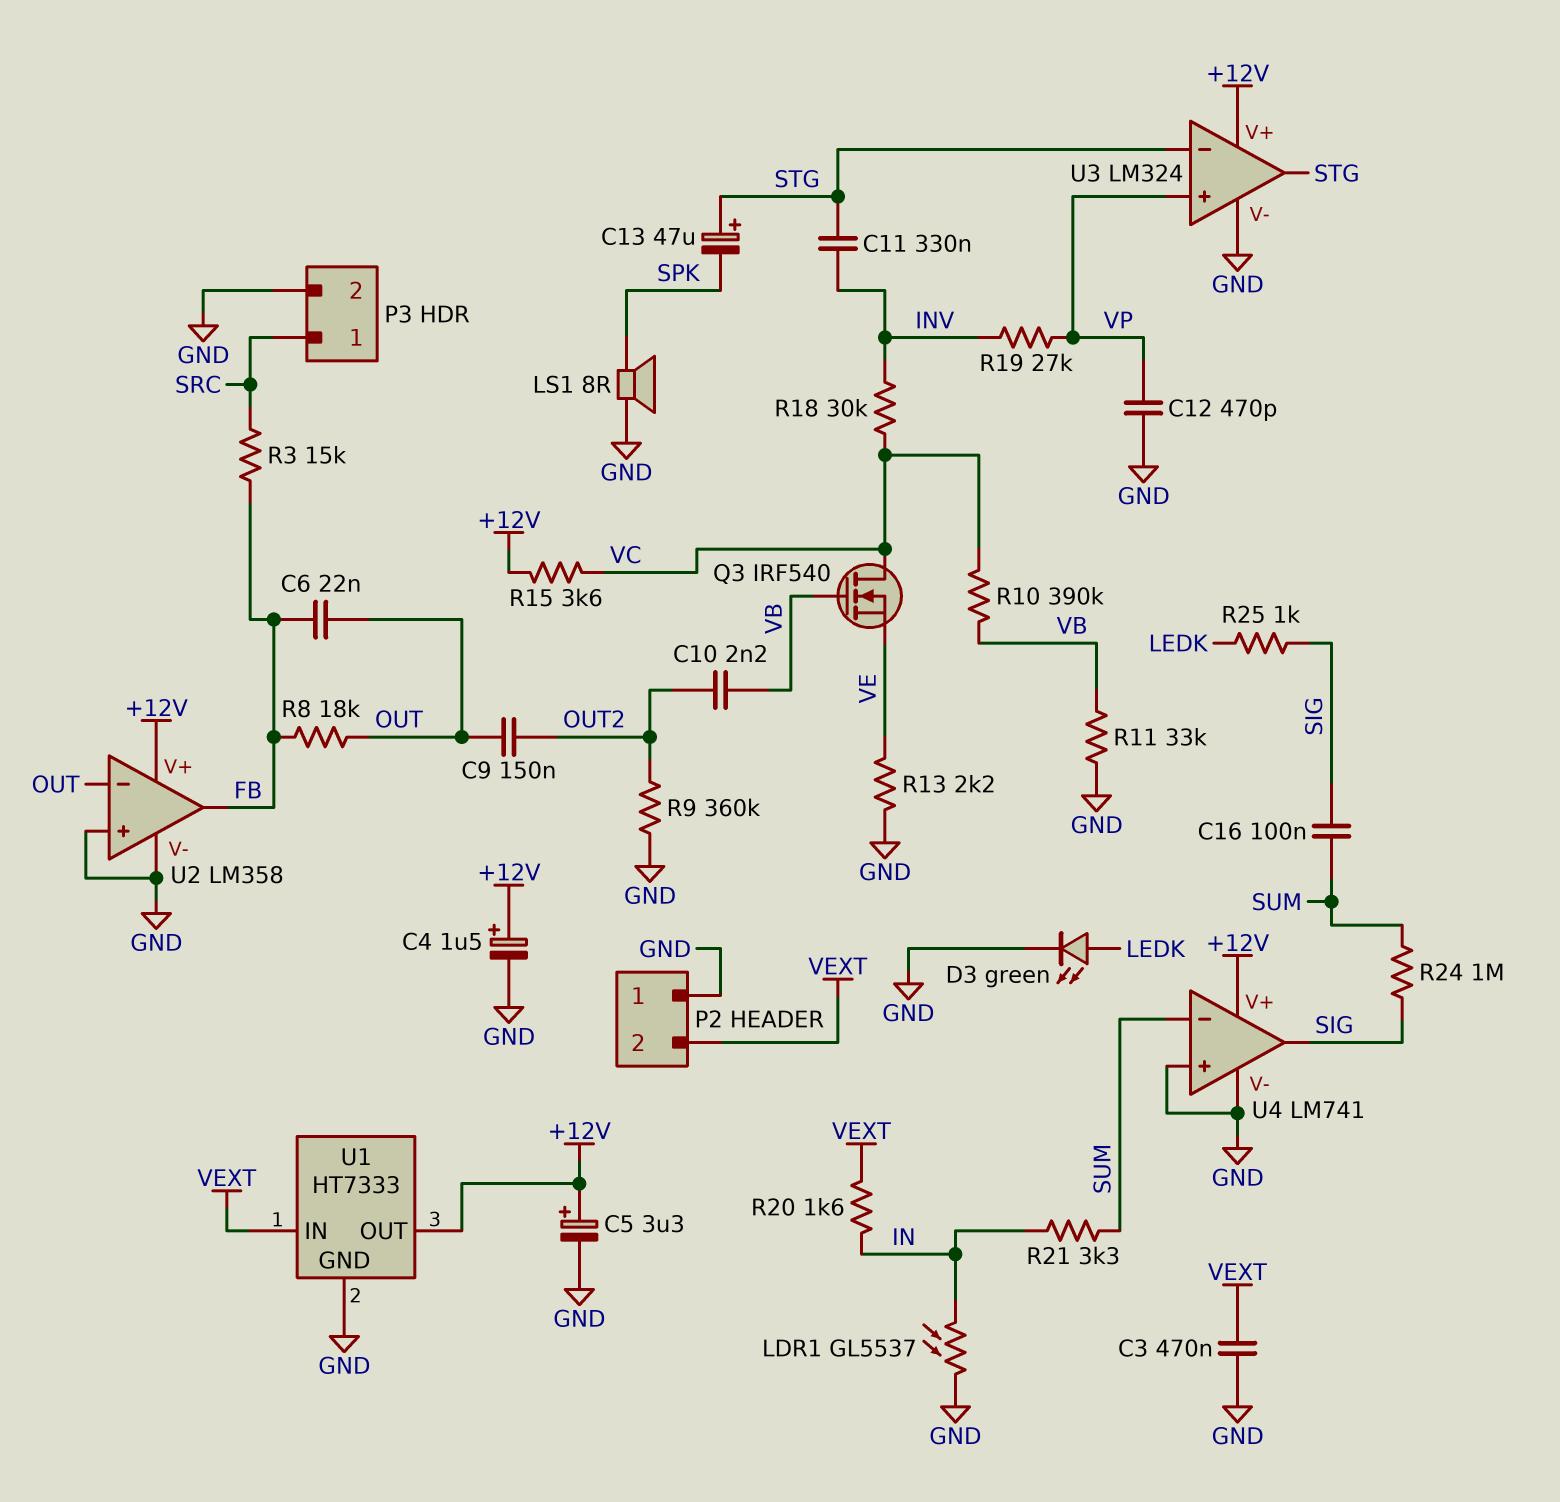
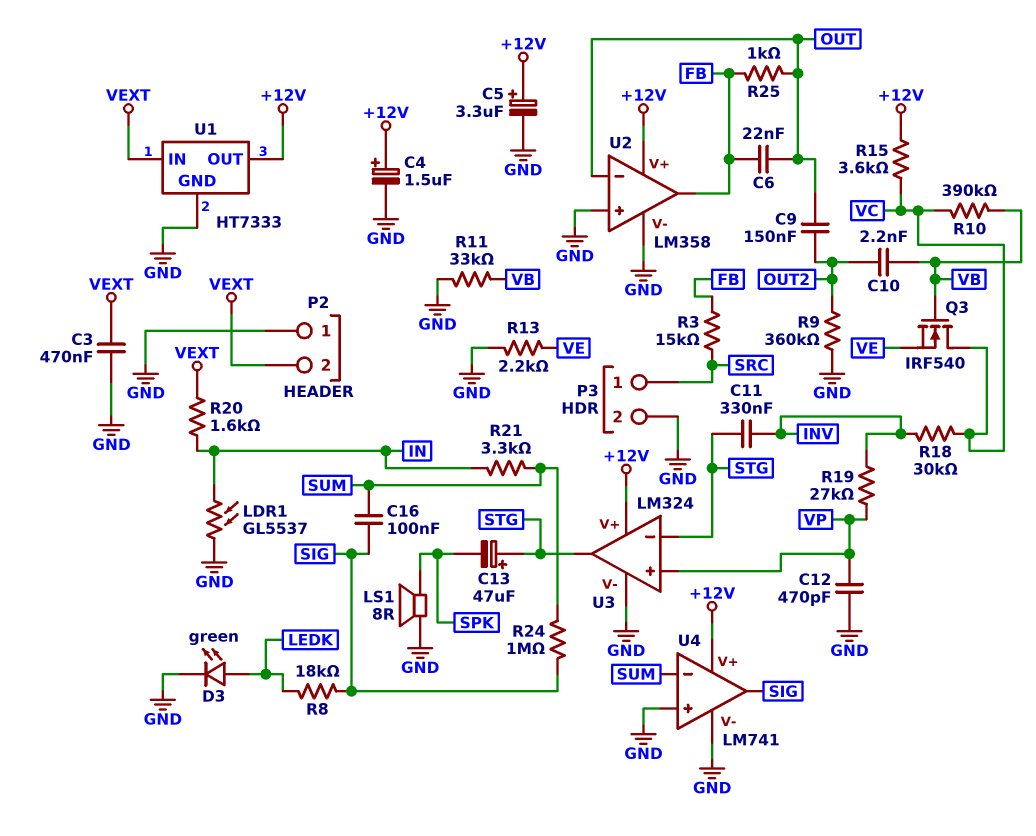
R8: 18k (FB, OUT) -> 18k (LEDK, SIG)
R25: 1k (LEDK, SIG) -> 1k (FB, OUT)

